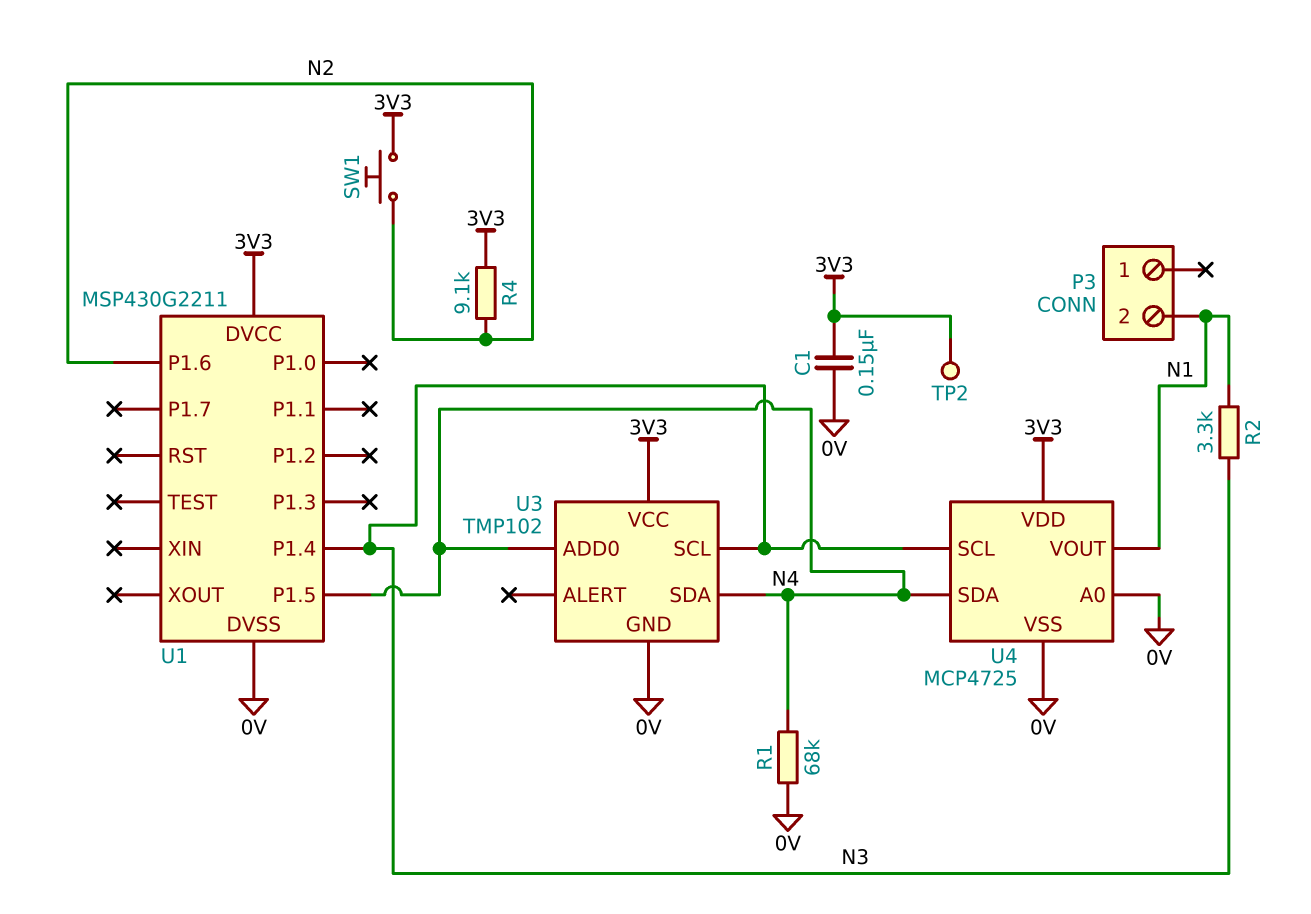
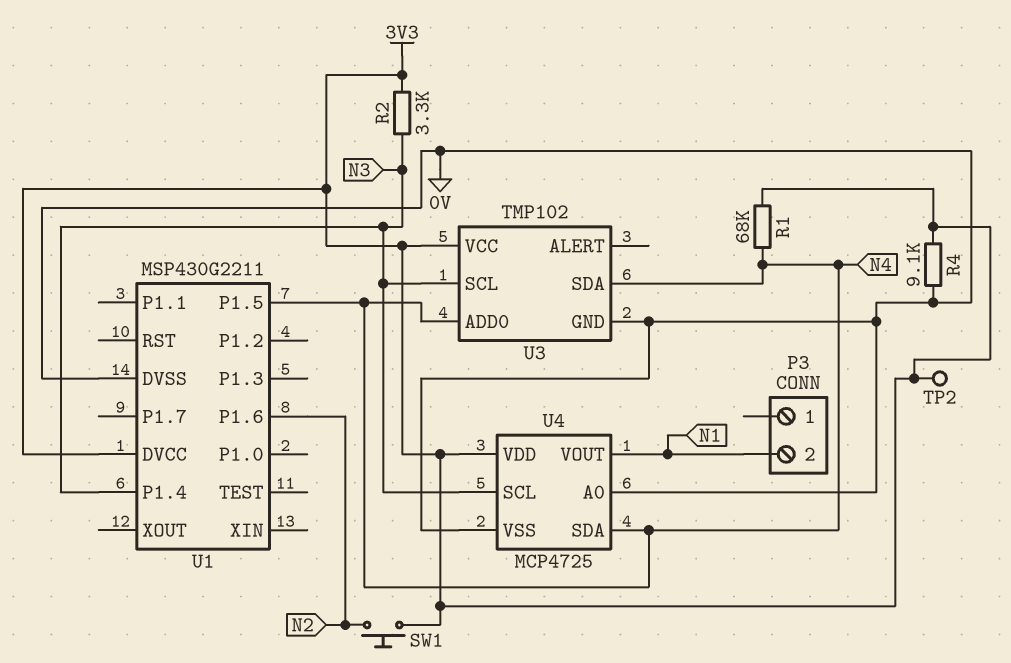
C1: 150nF (0V, 3V3) -> none
R1: 68k (0V, N4) -> 68k (3V3, N4)
R2: 3.3k (N1, N3) -> 3.3k (3V3, N3)
R4: 9.1k (3V3, N2) -> 9.1k (0V, 3V3)

